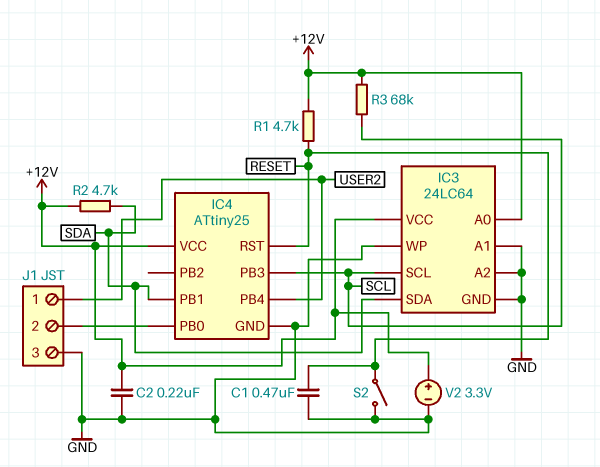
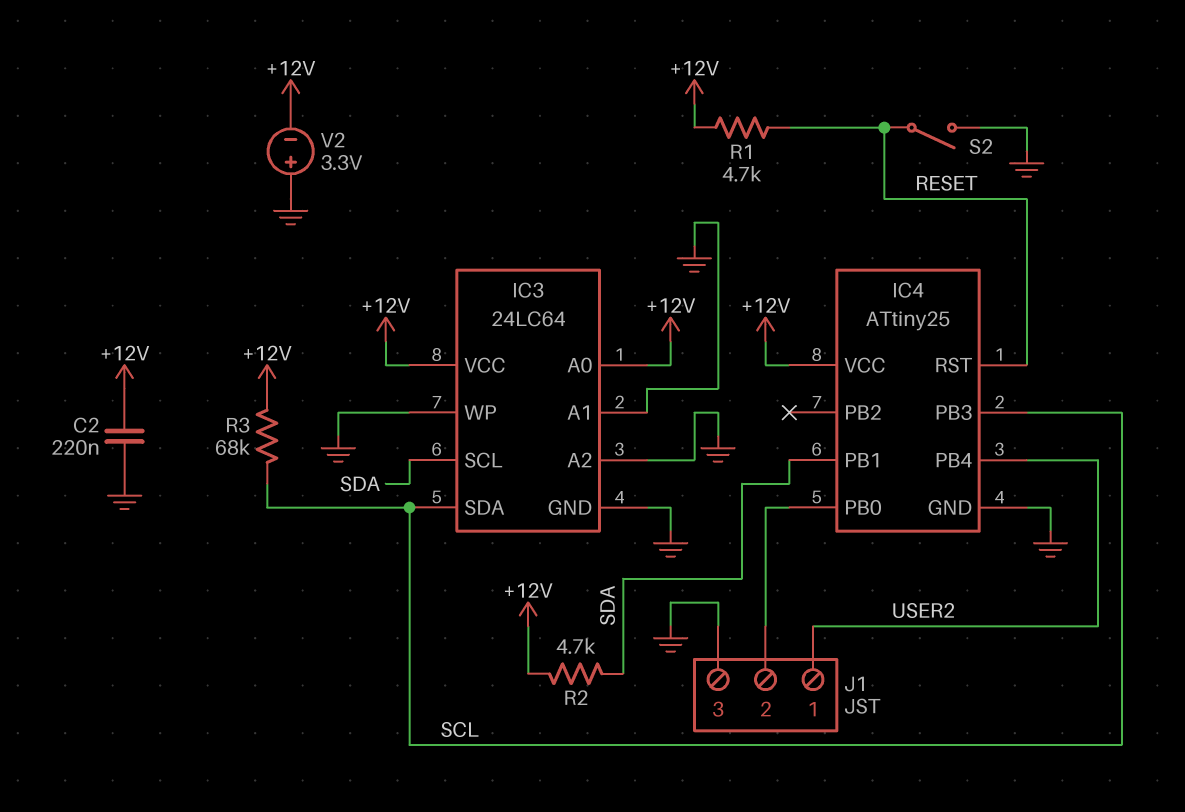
C1: 470nF (GND, RESET) -> none
IC3 pin SCL: SCL -> SDA
IC3 pin SDA: SDA -> SCL
V2: 3.3V (plus +12V, minus GND) -> 3.3V (plus GND, minus +12V)

